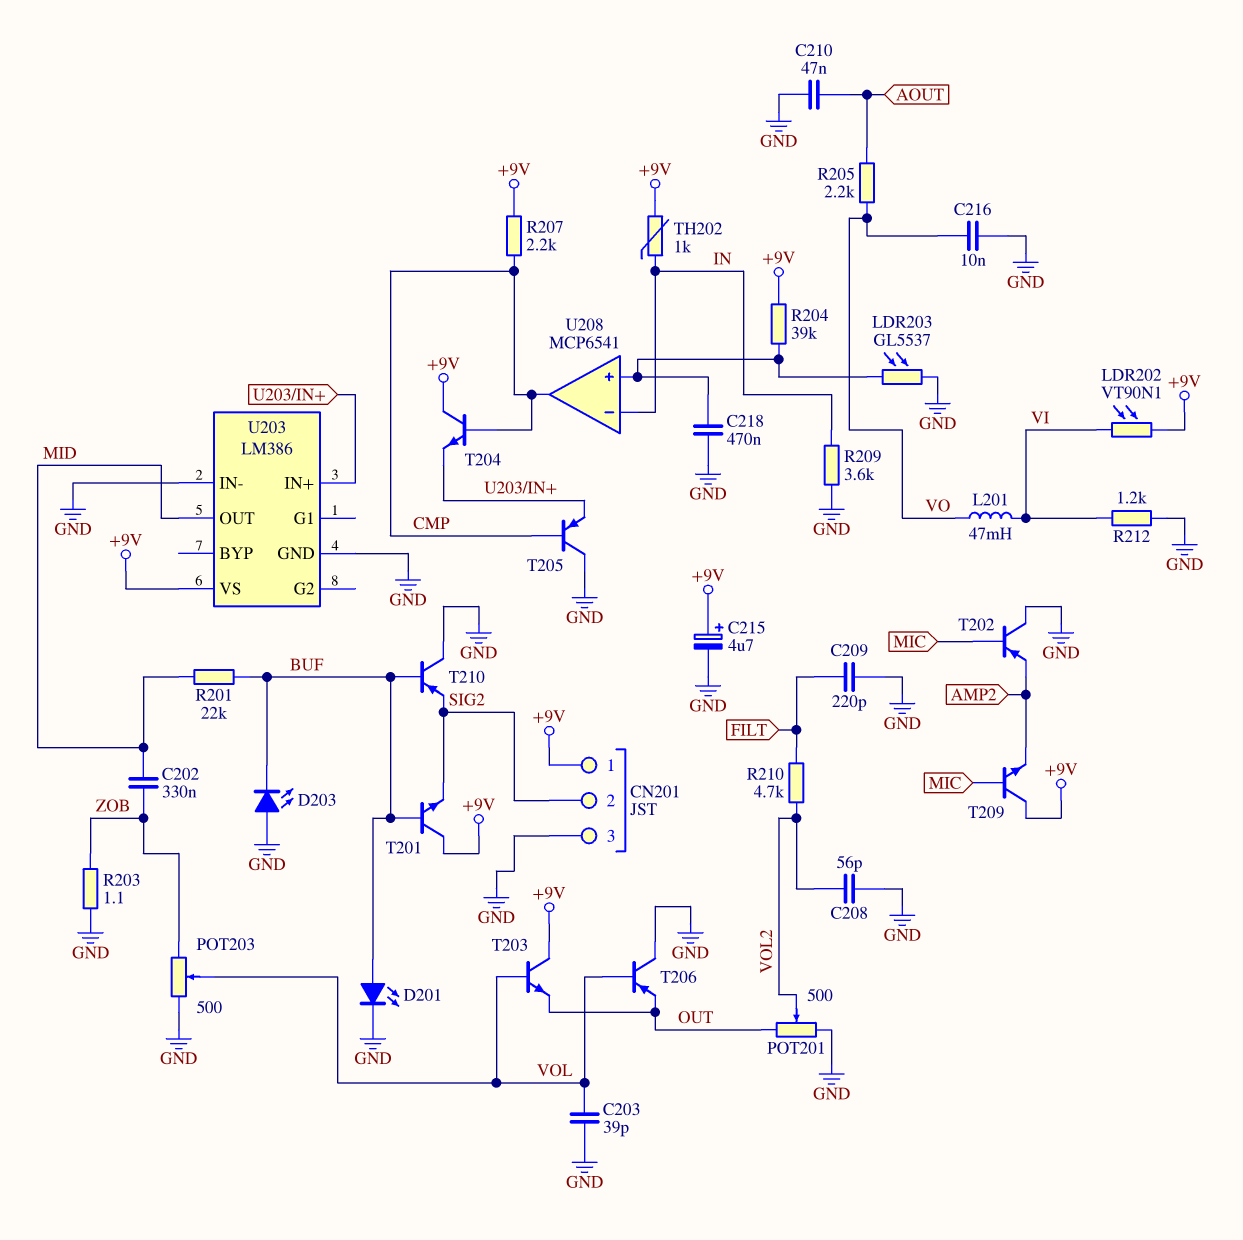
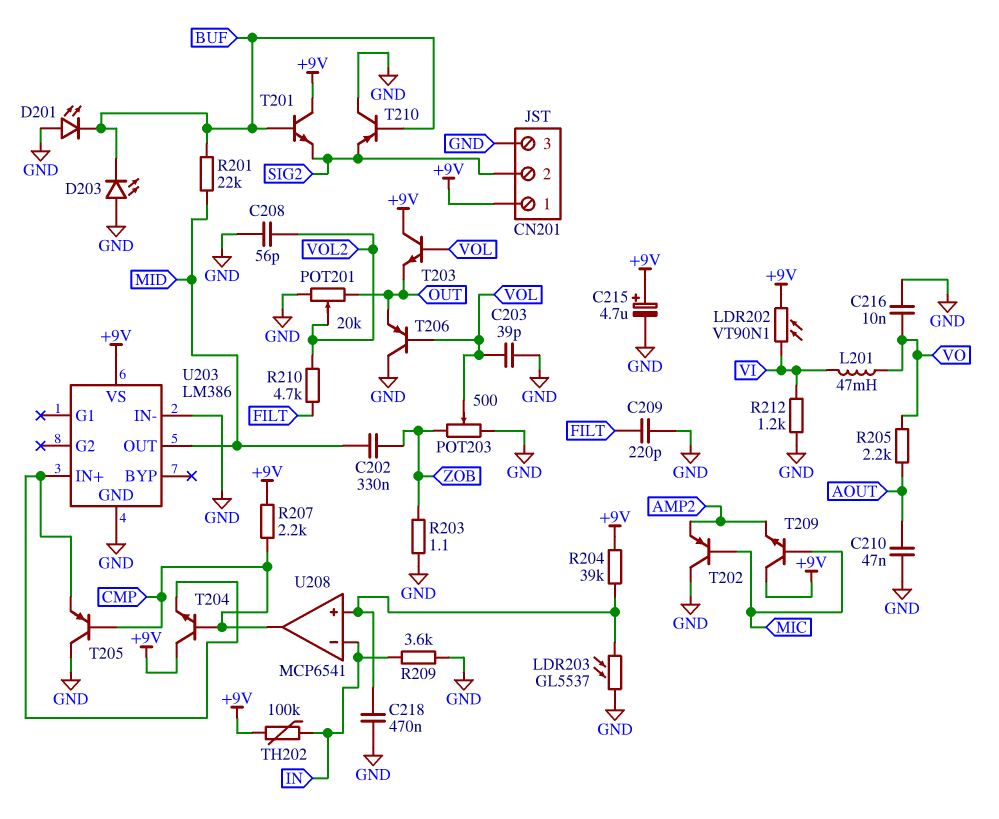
D201: LED (A BUF, K GND) -> LED (A GND, K BUF)
POT201: 500 (GND, OUT, wiper VOL2) -> 20k (GND, OUT, wiper VOL2)
TH202: 1k (+9V, IN) -> 100k (+9V, IN)

